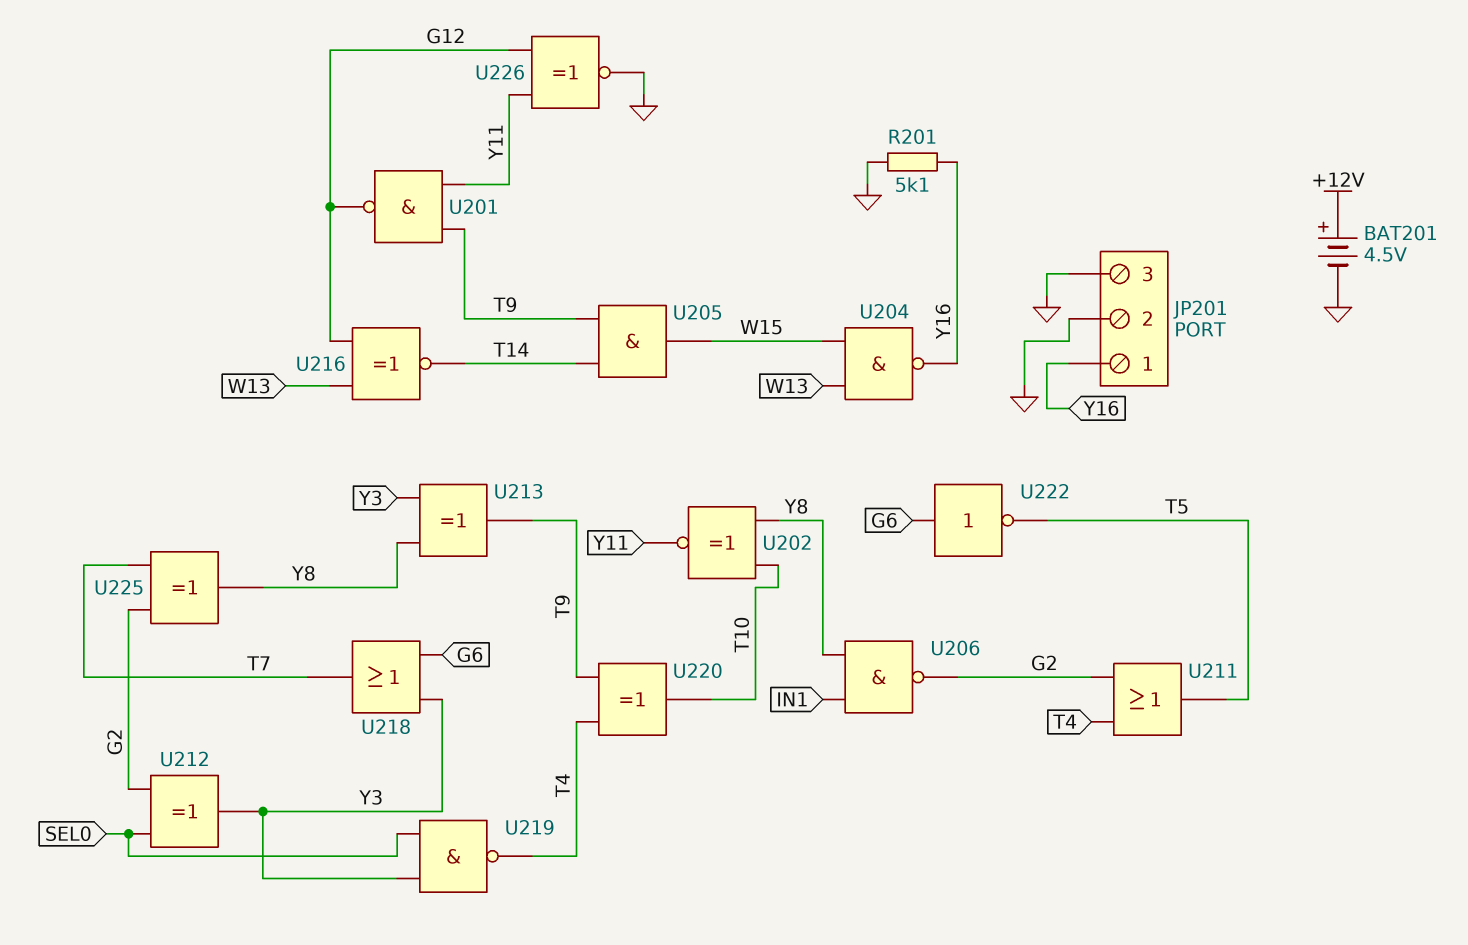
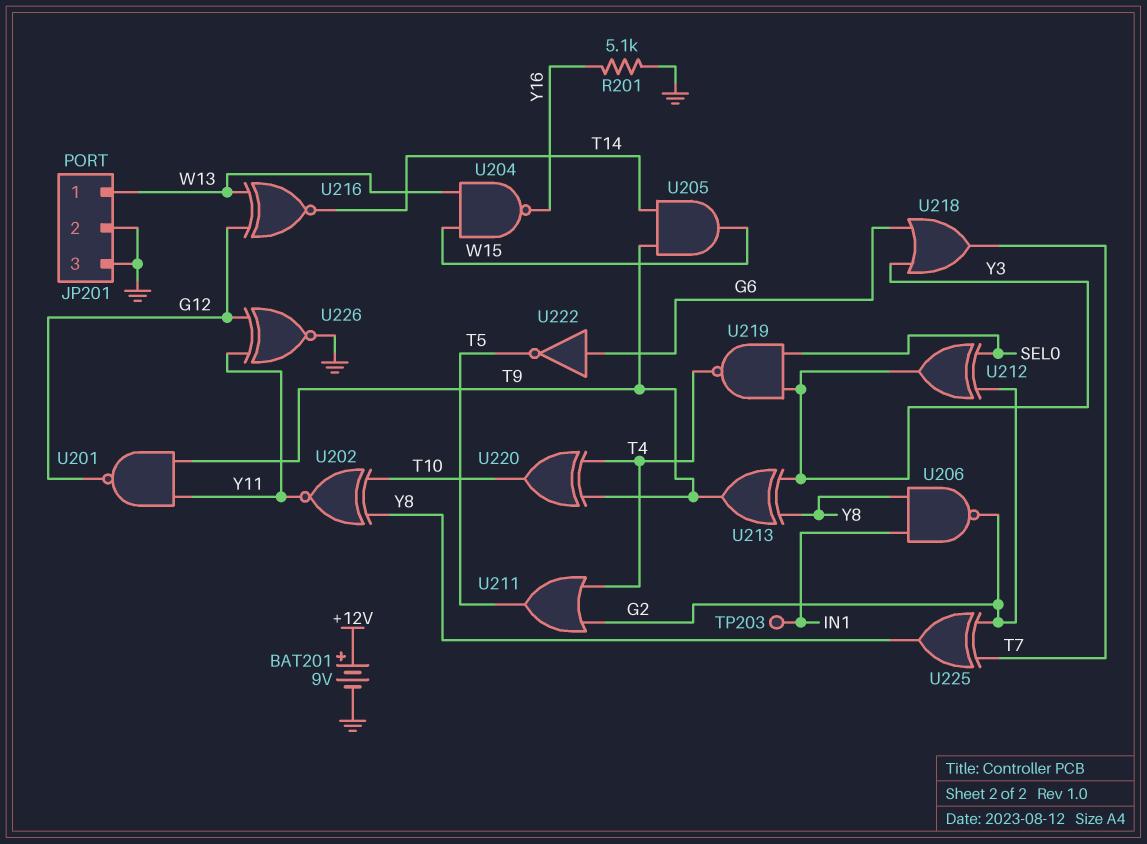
BAT201: 4.5V (plus +12V, minus GND) -> 9V (plus +12V, minus GND)
JP201 pin 1: Y16 -> W13
TP203: none -> test point (IN1)

